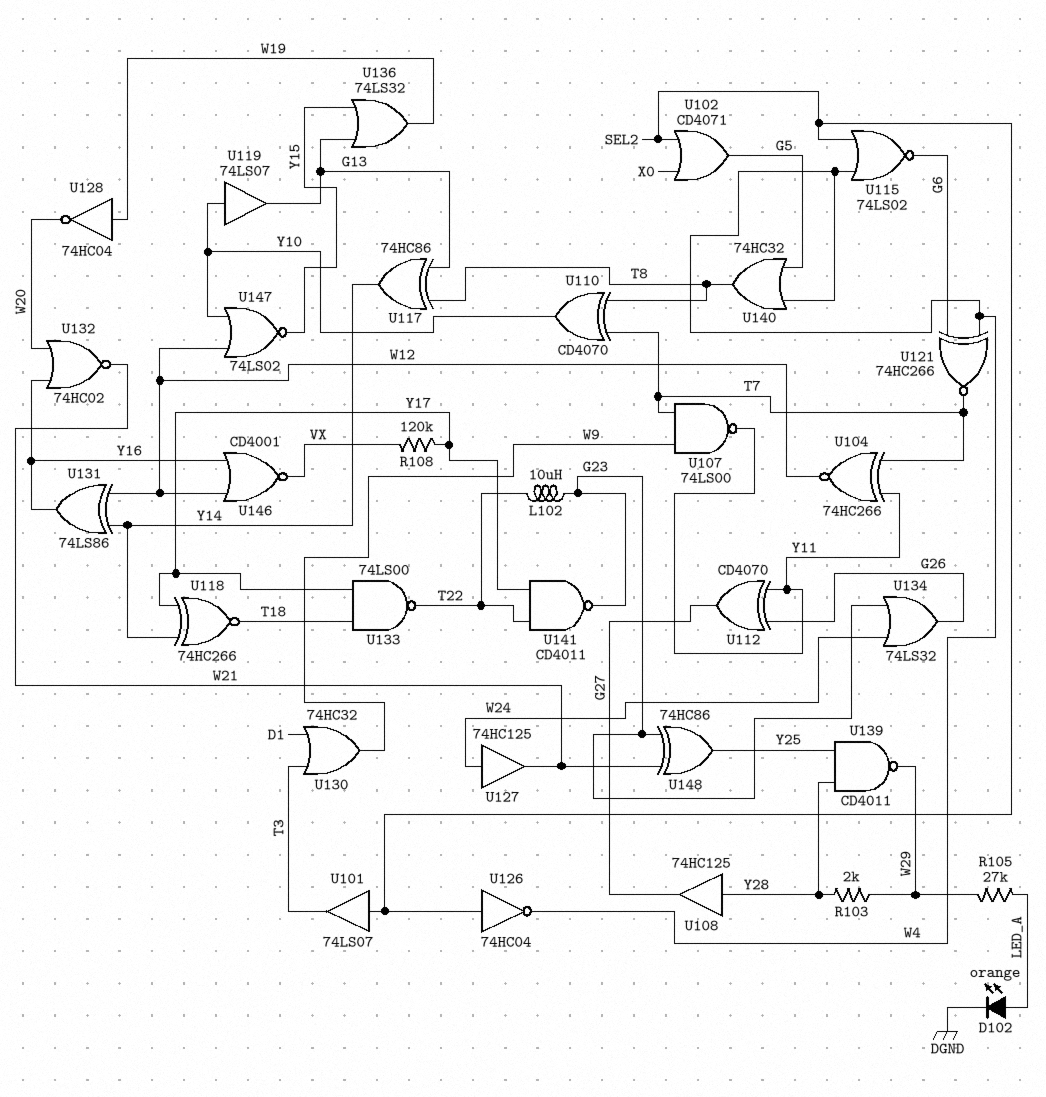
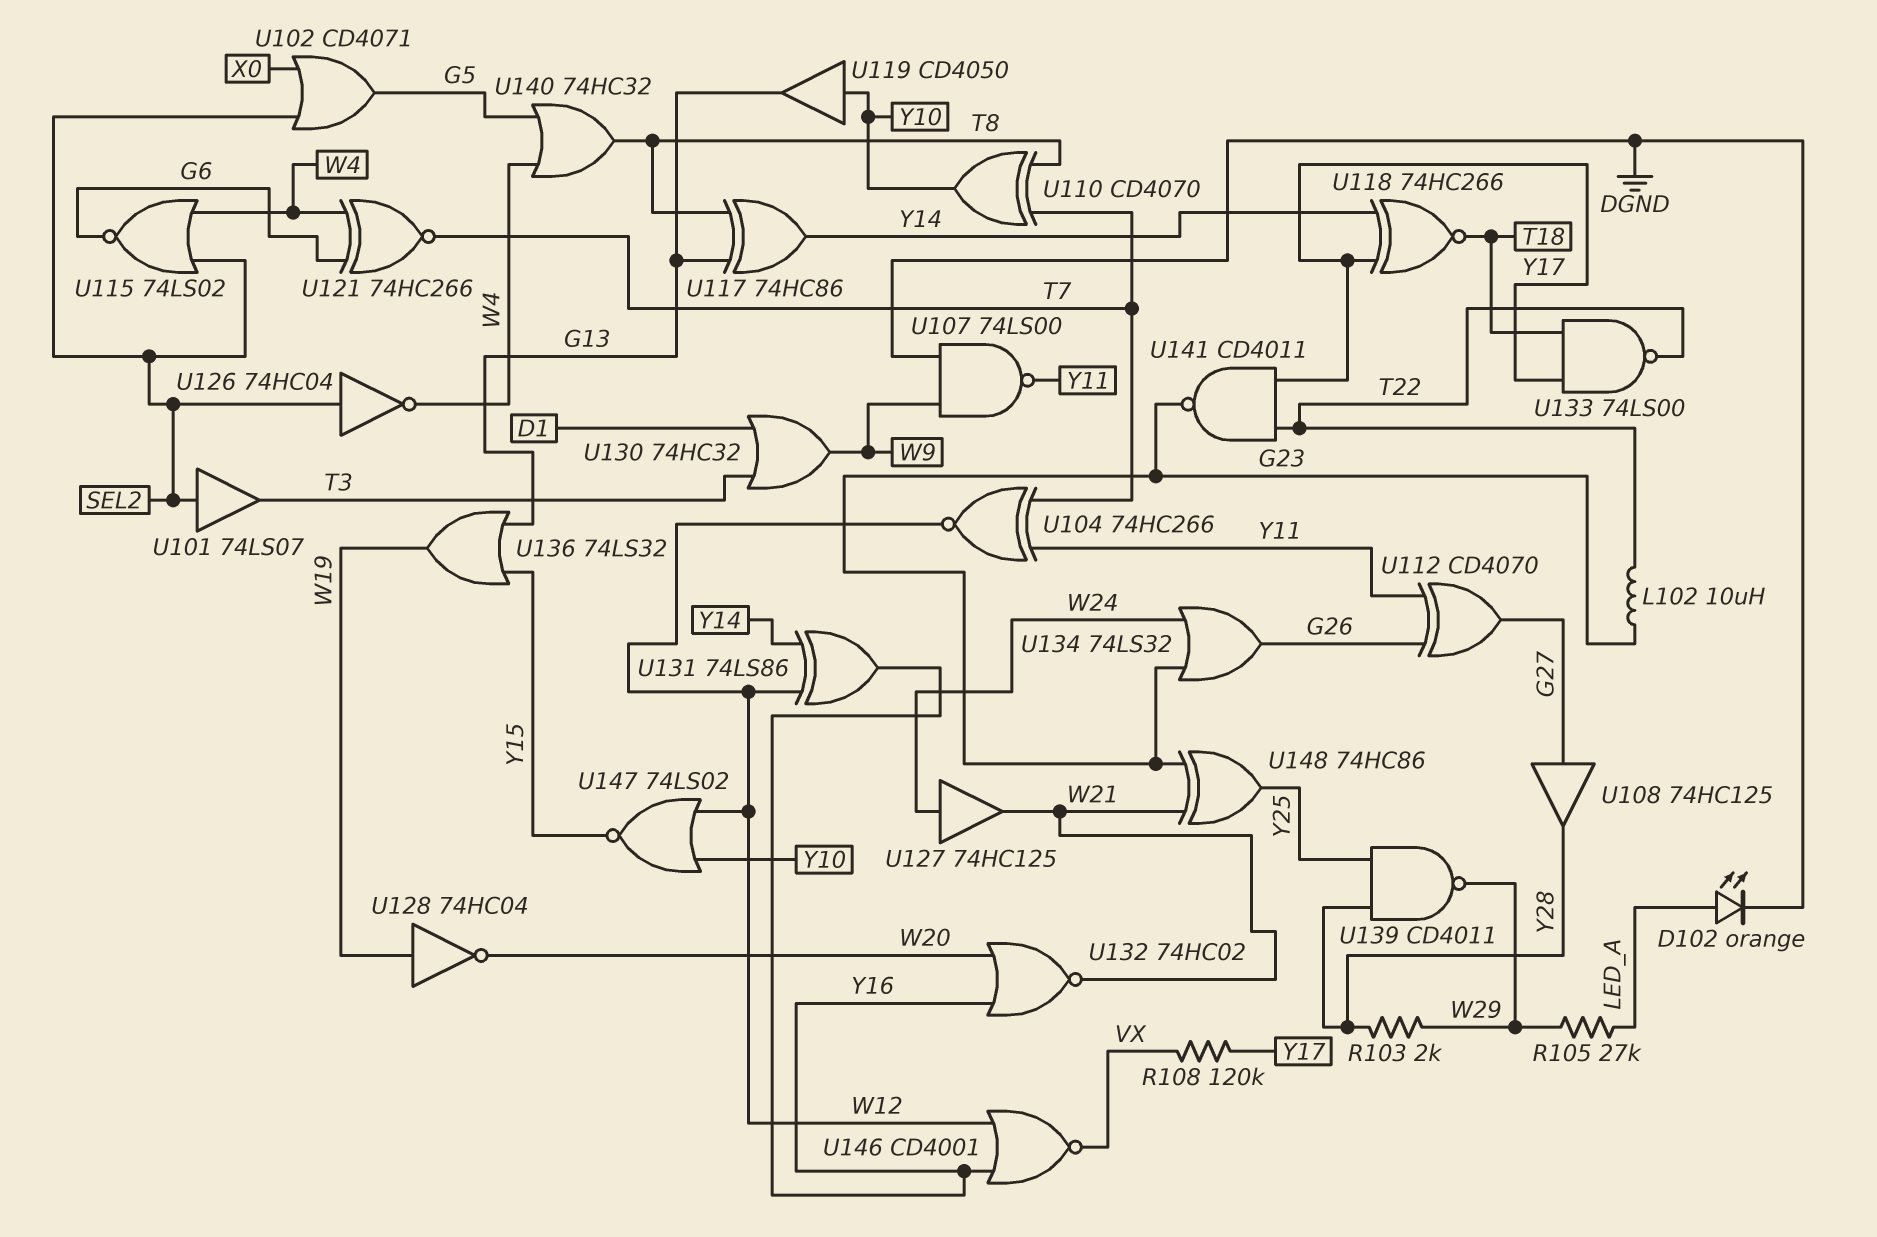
U107: NAND 74LS00 (in T7, in W9, out Y11) -> NAND 74LS00 (in DGND, in W9, out Y11)
U108: buffer 74HC125 (in Y28, out G27) -> buffer 74HC125 (in G27, out Y28)
U119: buffer 74LS07 (in Y10, out G13) -> buffer CD4050 (in Y10, out G13)

